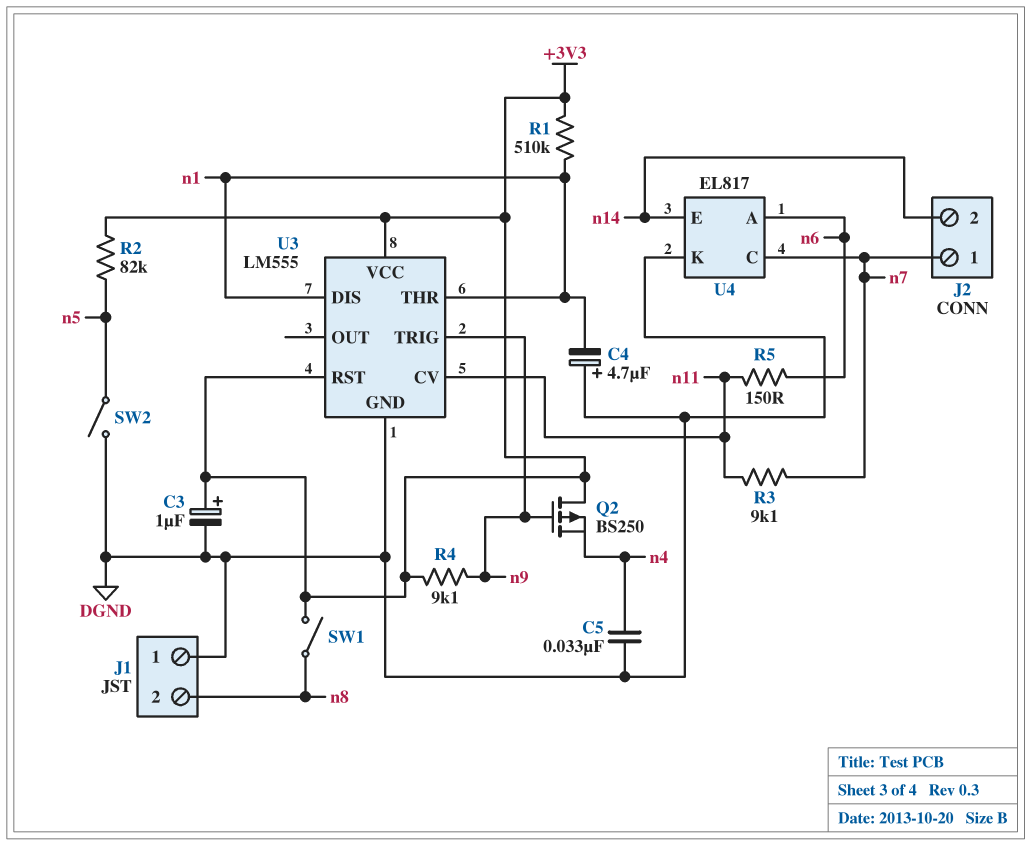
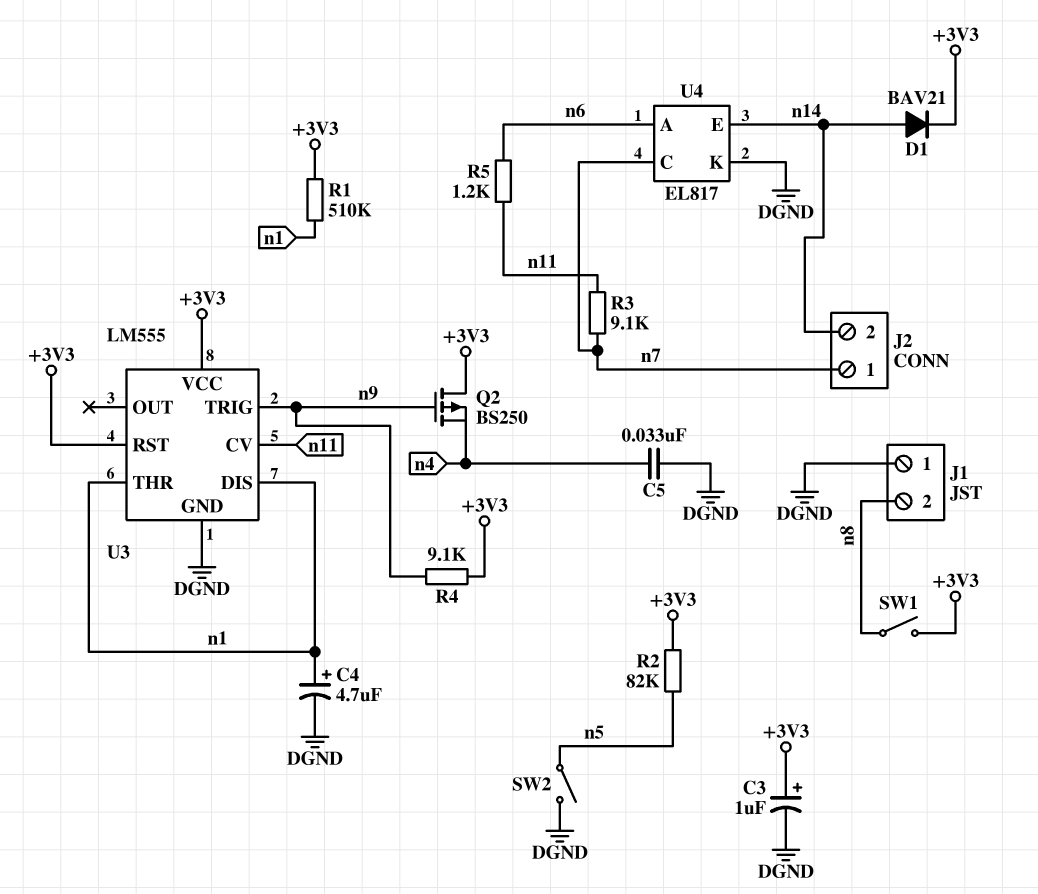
C4: 4.7uF (plus DGND, minus n1) -> 4.7uF (plus n1, minus DGND)
D1: none -> diode BAV21 (A n14, K +3V3)
R5: 150 (n6, n11) -> 1.2k (n6, n11)

